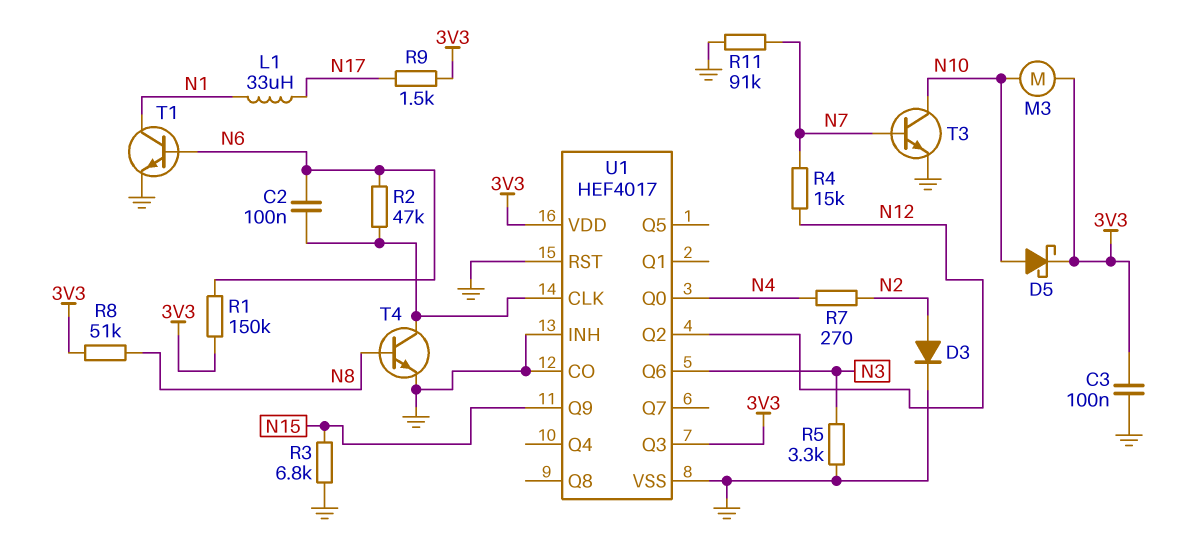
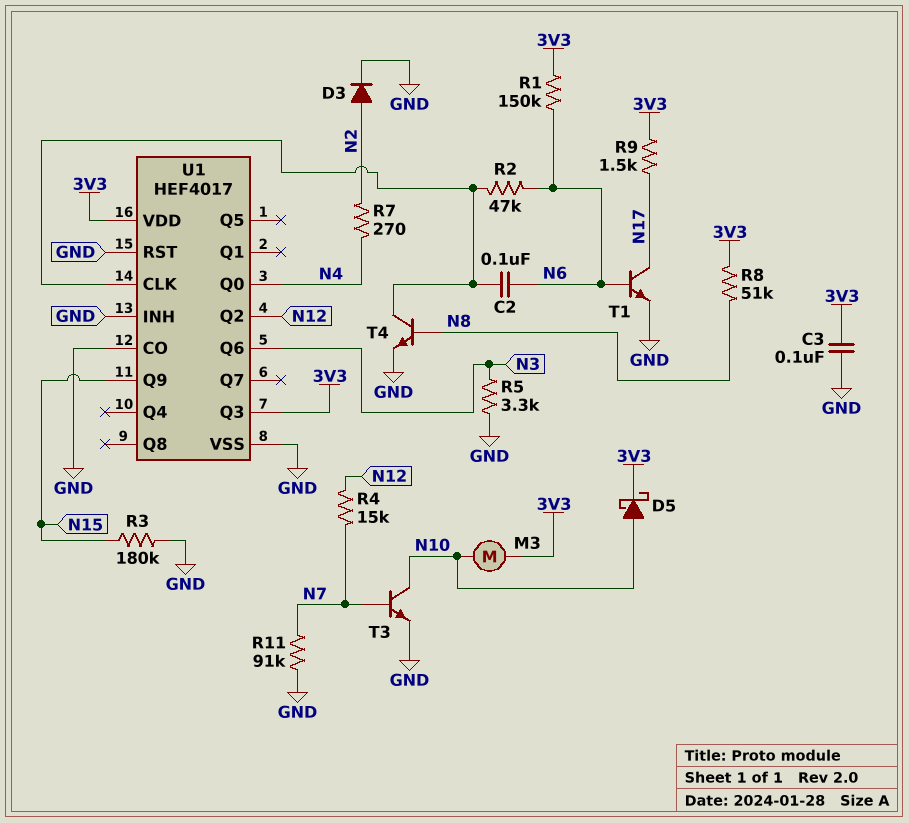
L1: 33uH (N1, N17) -> none
R3: 6.8k (GND, N15) -> 180k (GND, N15)
T1: NPN (B N6, C N1, E GND) -> NPN (B N6, C N17, E GND)

